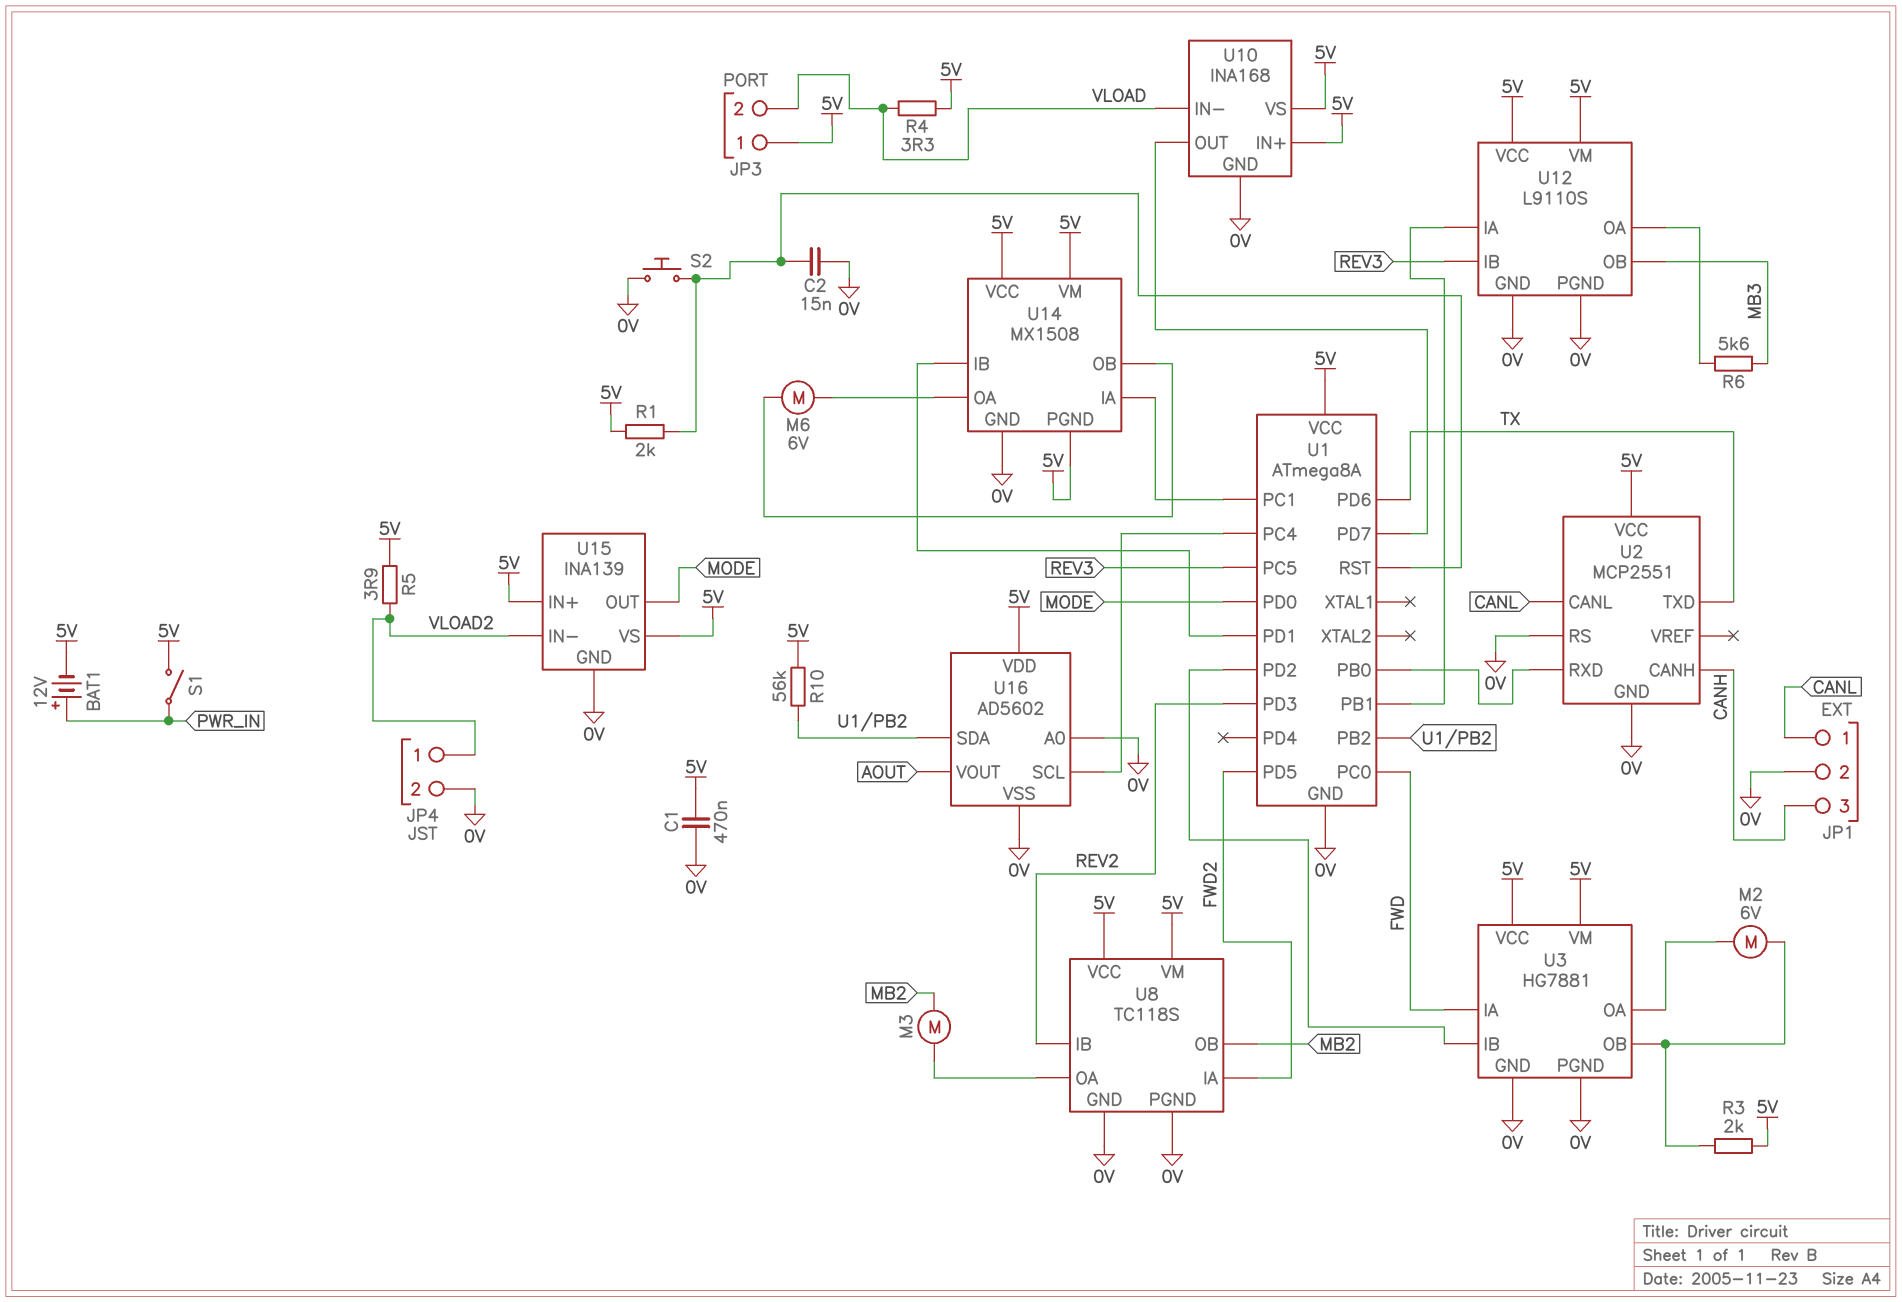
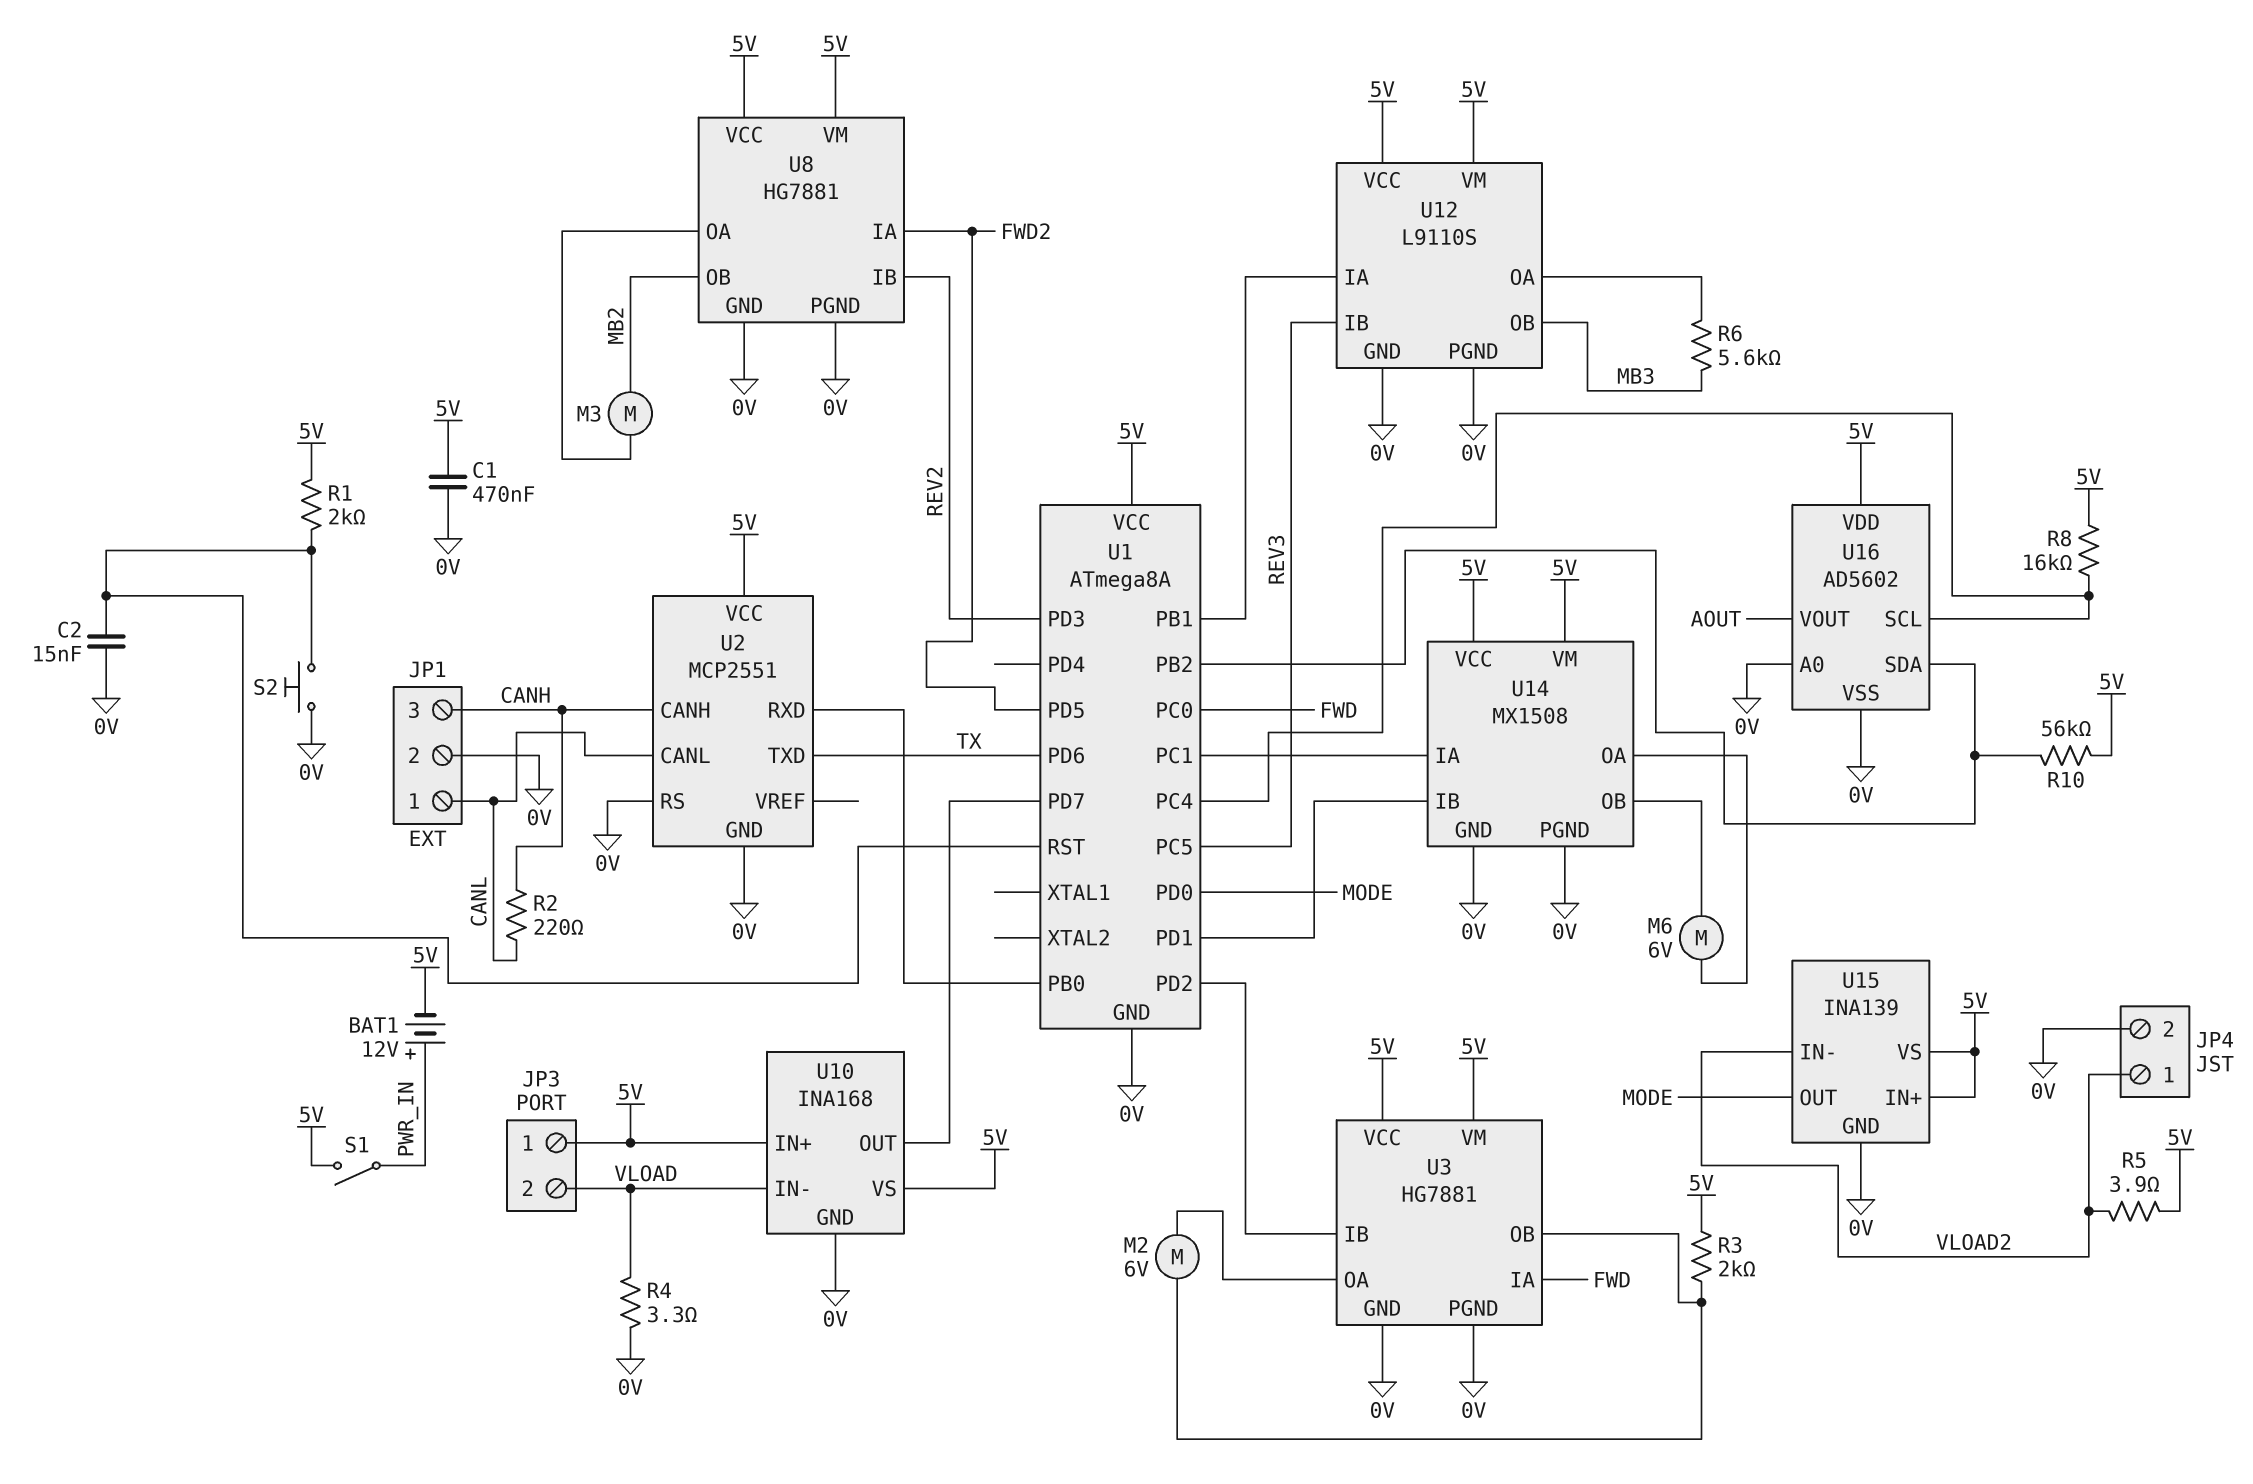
R2: none -> 220 (CANH, CANL)
R4: 3.3 (5V, VLOAD) -> 3.3 (0V, VLOAD)
R8: none -> 16k (5V, U1/PC4)
U8: TC118S -> HG7881
U14 pin PGND: 5V -> 0V

